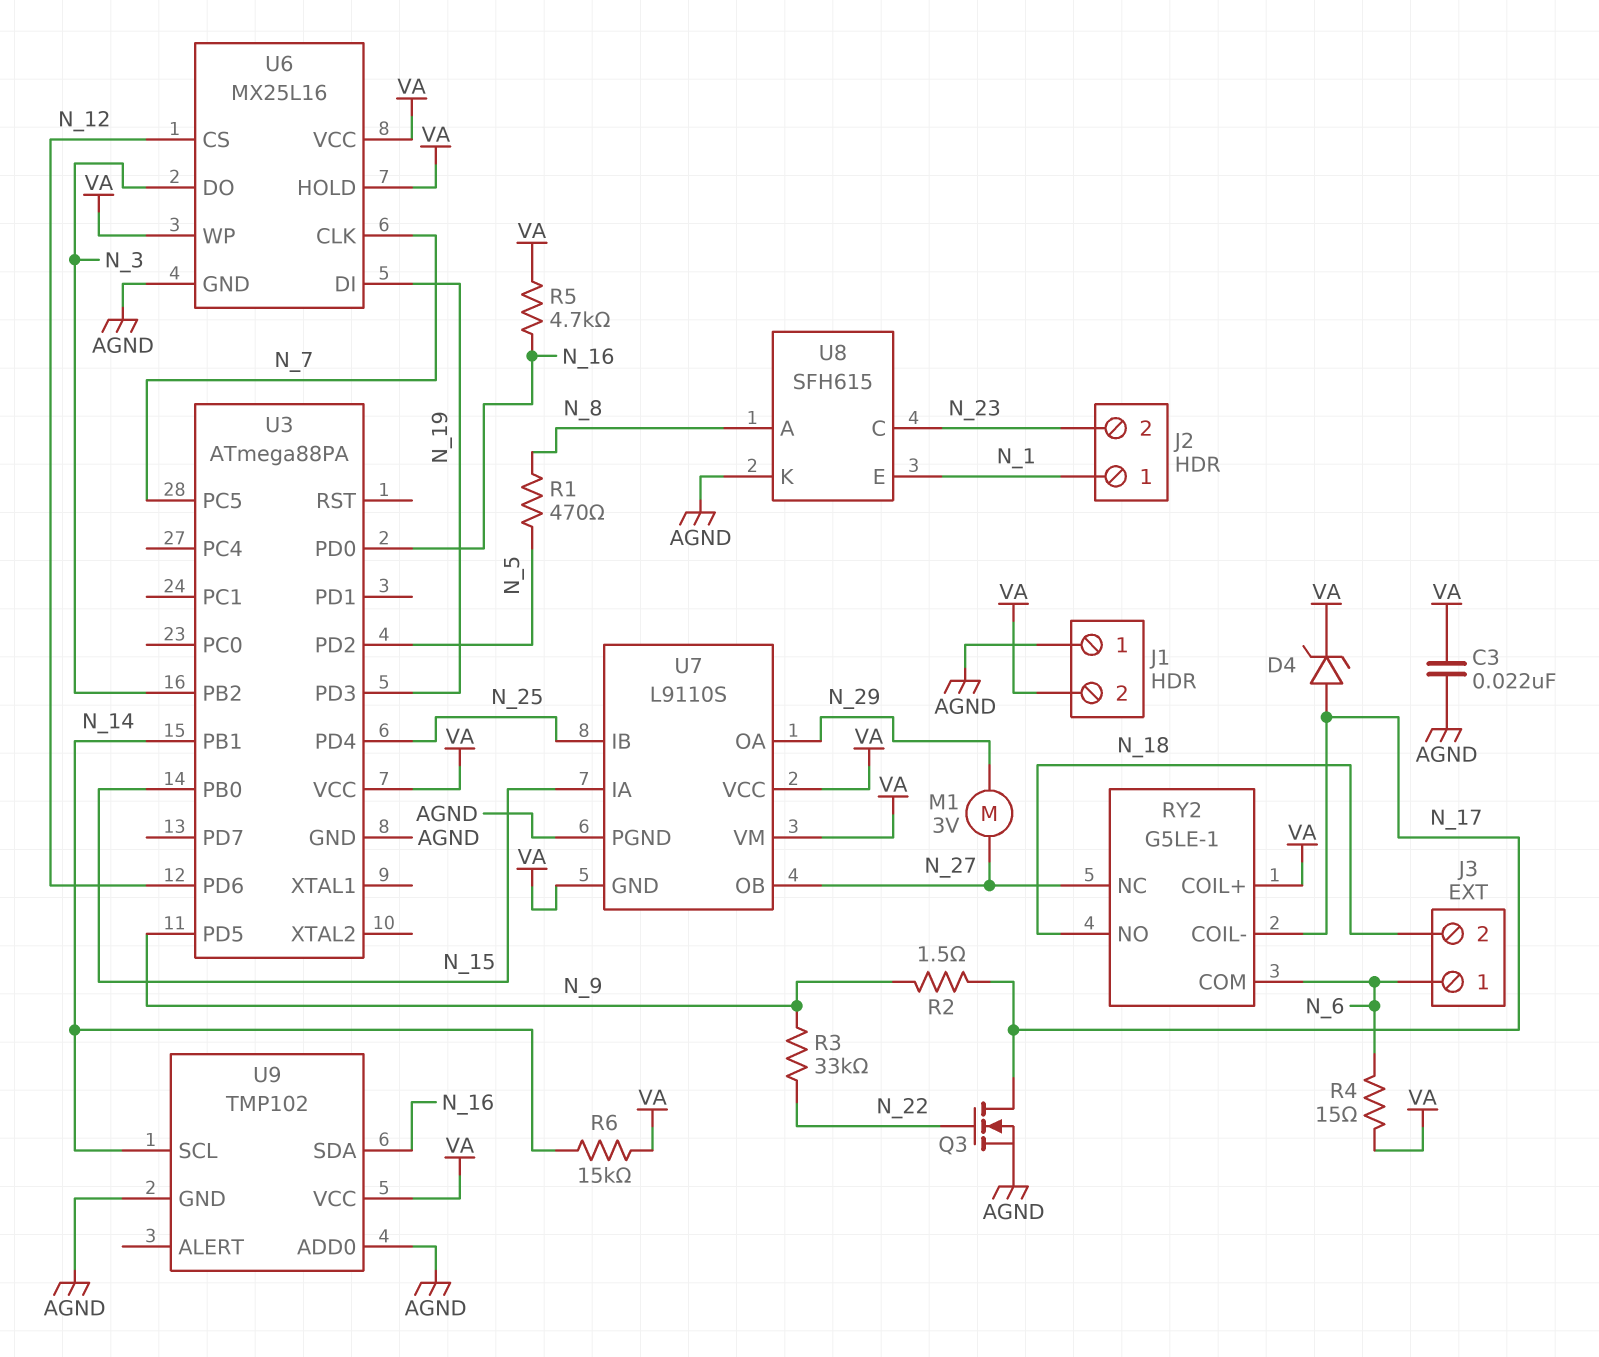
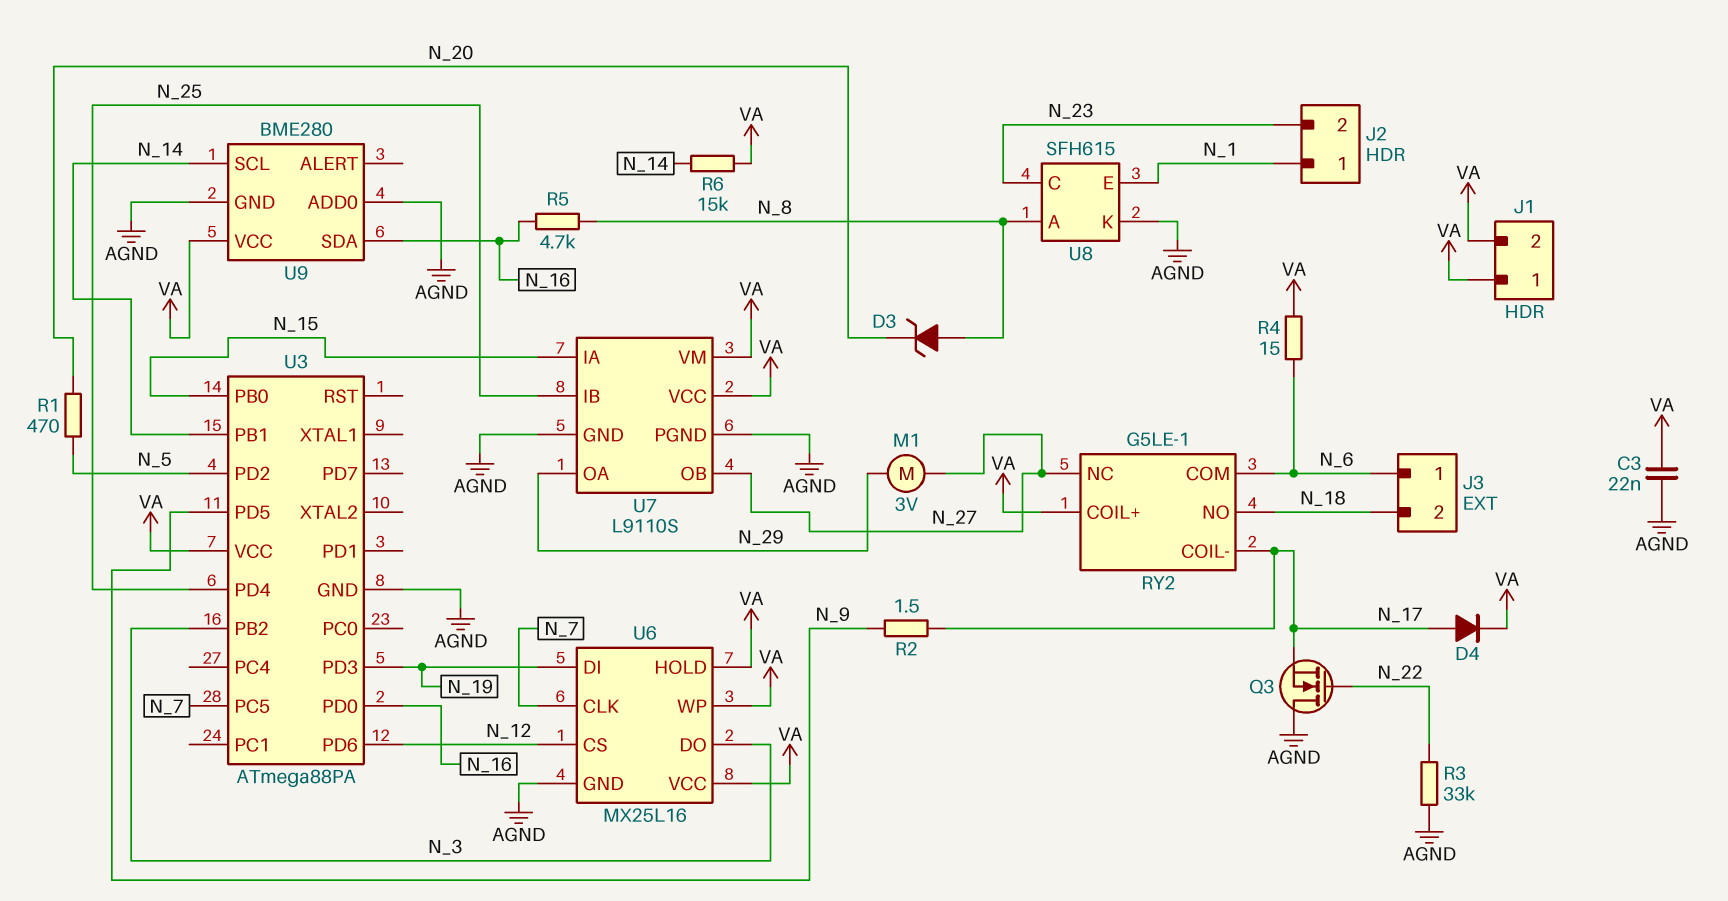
D3: none -> zener (A N_8, K N_20)
D4: zener (A N_17, K VA) -> diode (A N_17, K VA)
J1 pin 1: AGND -> VA
Q3: NMOS (G N_22, D N_17, S AGND) -> NMOS (G N_22, D AGND, S N_17)
R1: 470 (N_5, N_8) -> 470 (N_5, N_20)
R3: 33k (N_9, N_22) -> 33k (AGND, N_22)
R5: 4.7k (N_16, VA) -> 4.7k (N_8, N_16)
U7 pin GND: VA -> AGND
U9: TMP102 -> BME280

